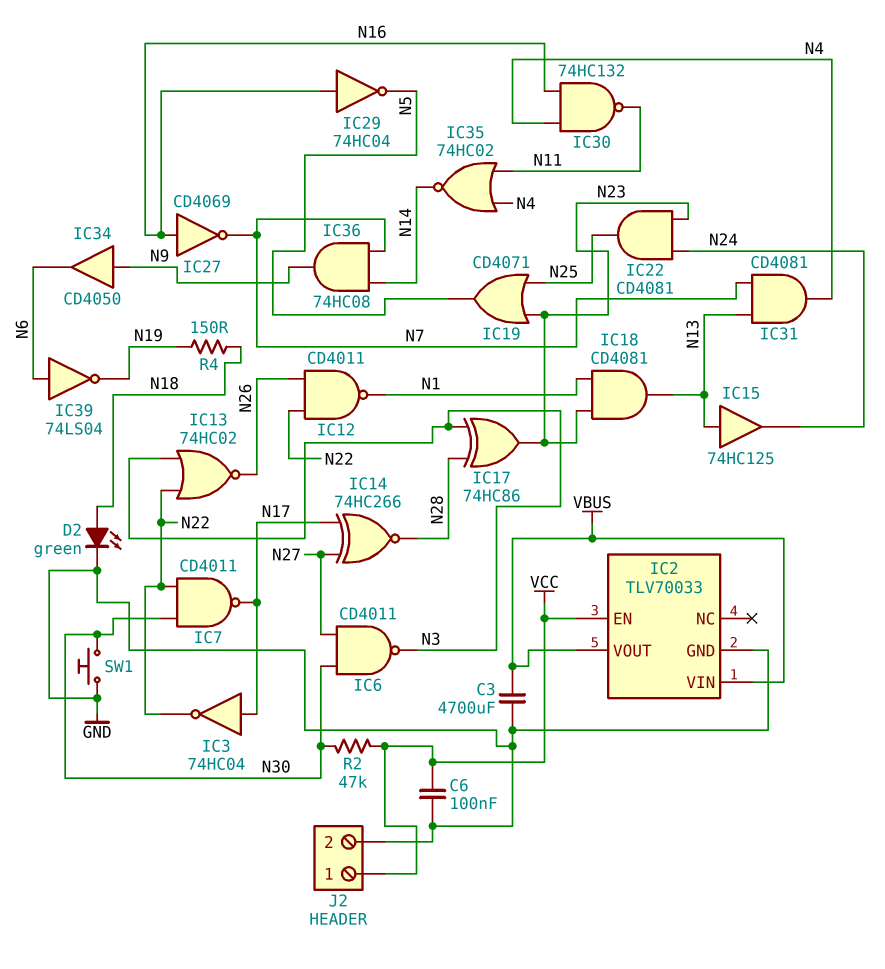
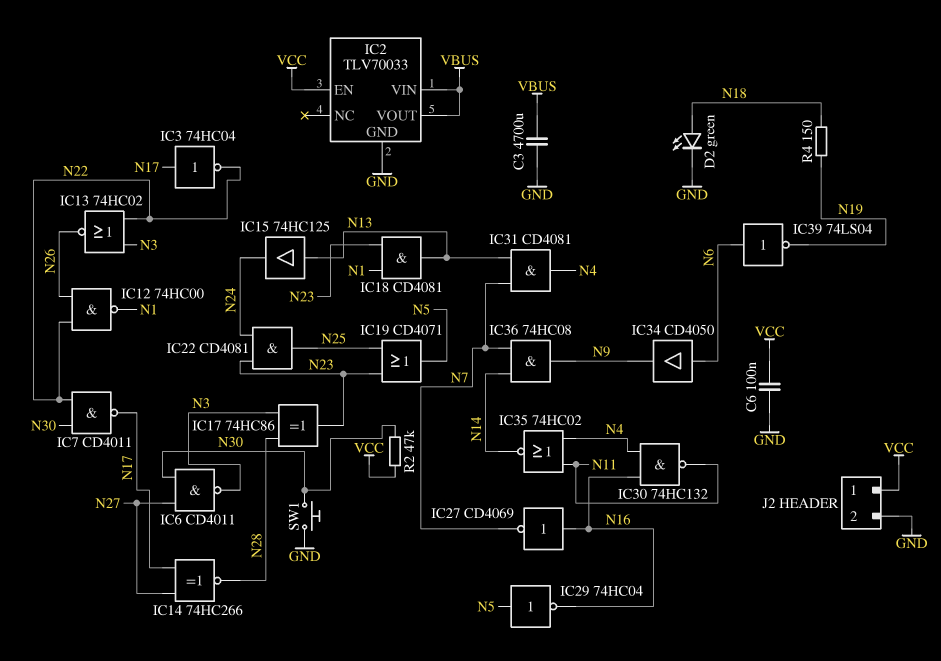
IC12: NAND CD4011 (in N22, in N26, out N1) -> NAND 74HC00 (in N22, in N26, out N1)
IC29: NOT 74HC04 (in N16, out N5) -> NOT 74HC04 (in N5, out N16)
IC34: buffer CD4050 (in N9, out N6) -> buffer CD4050 (in N6, out N9)

